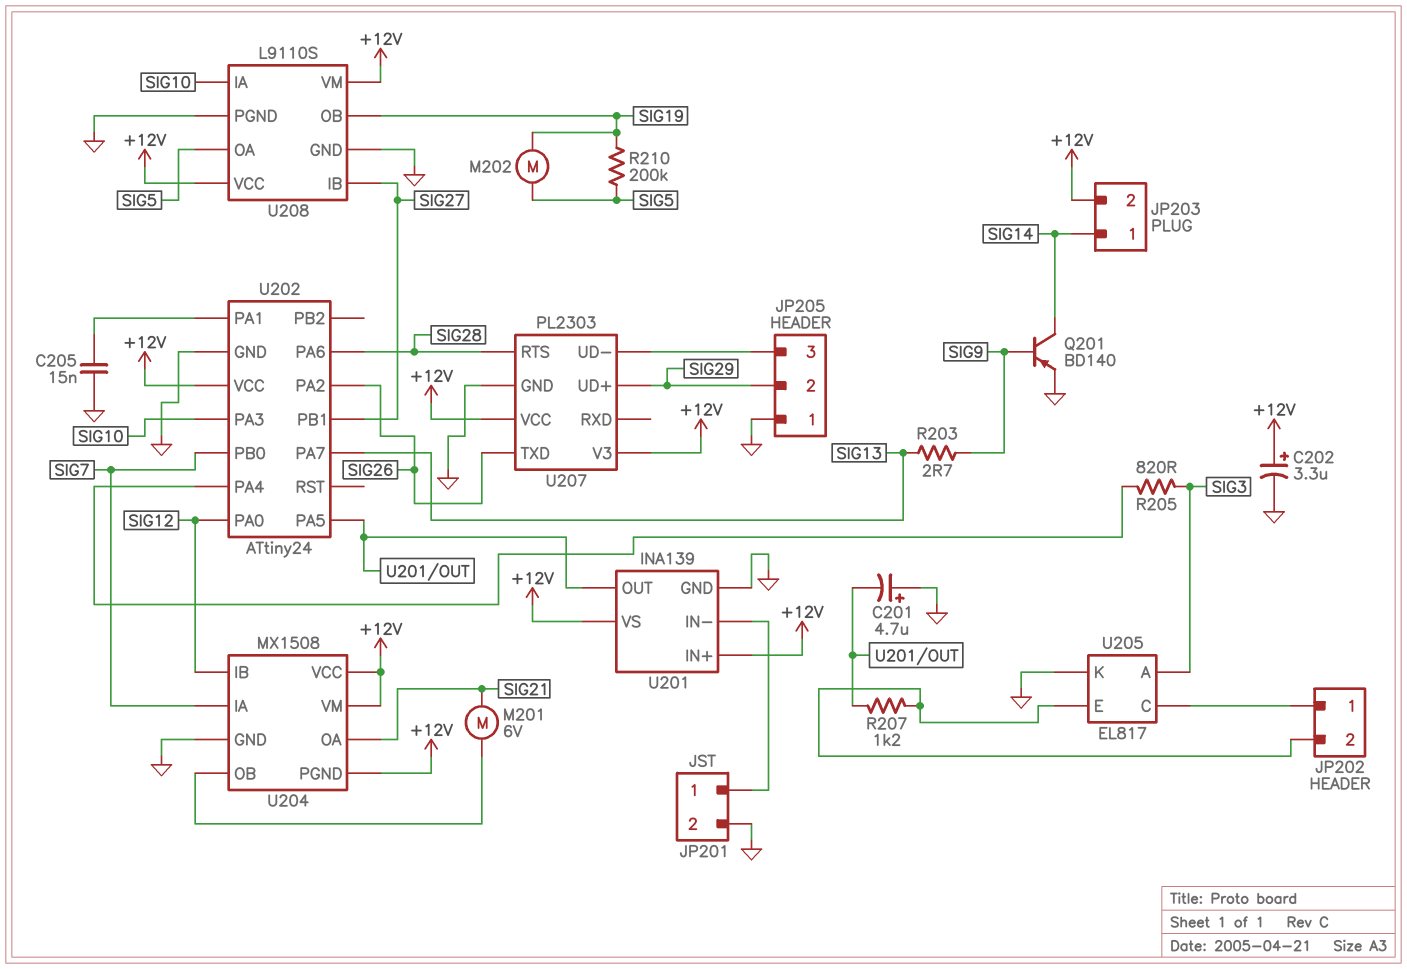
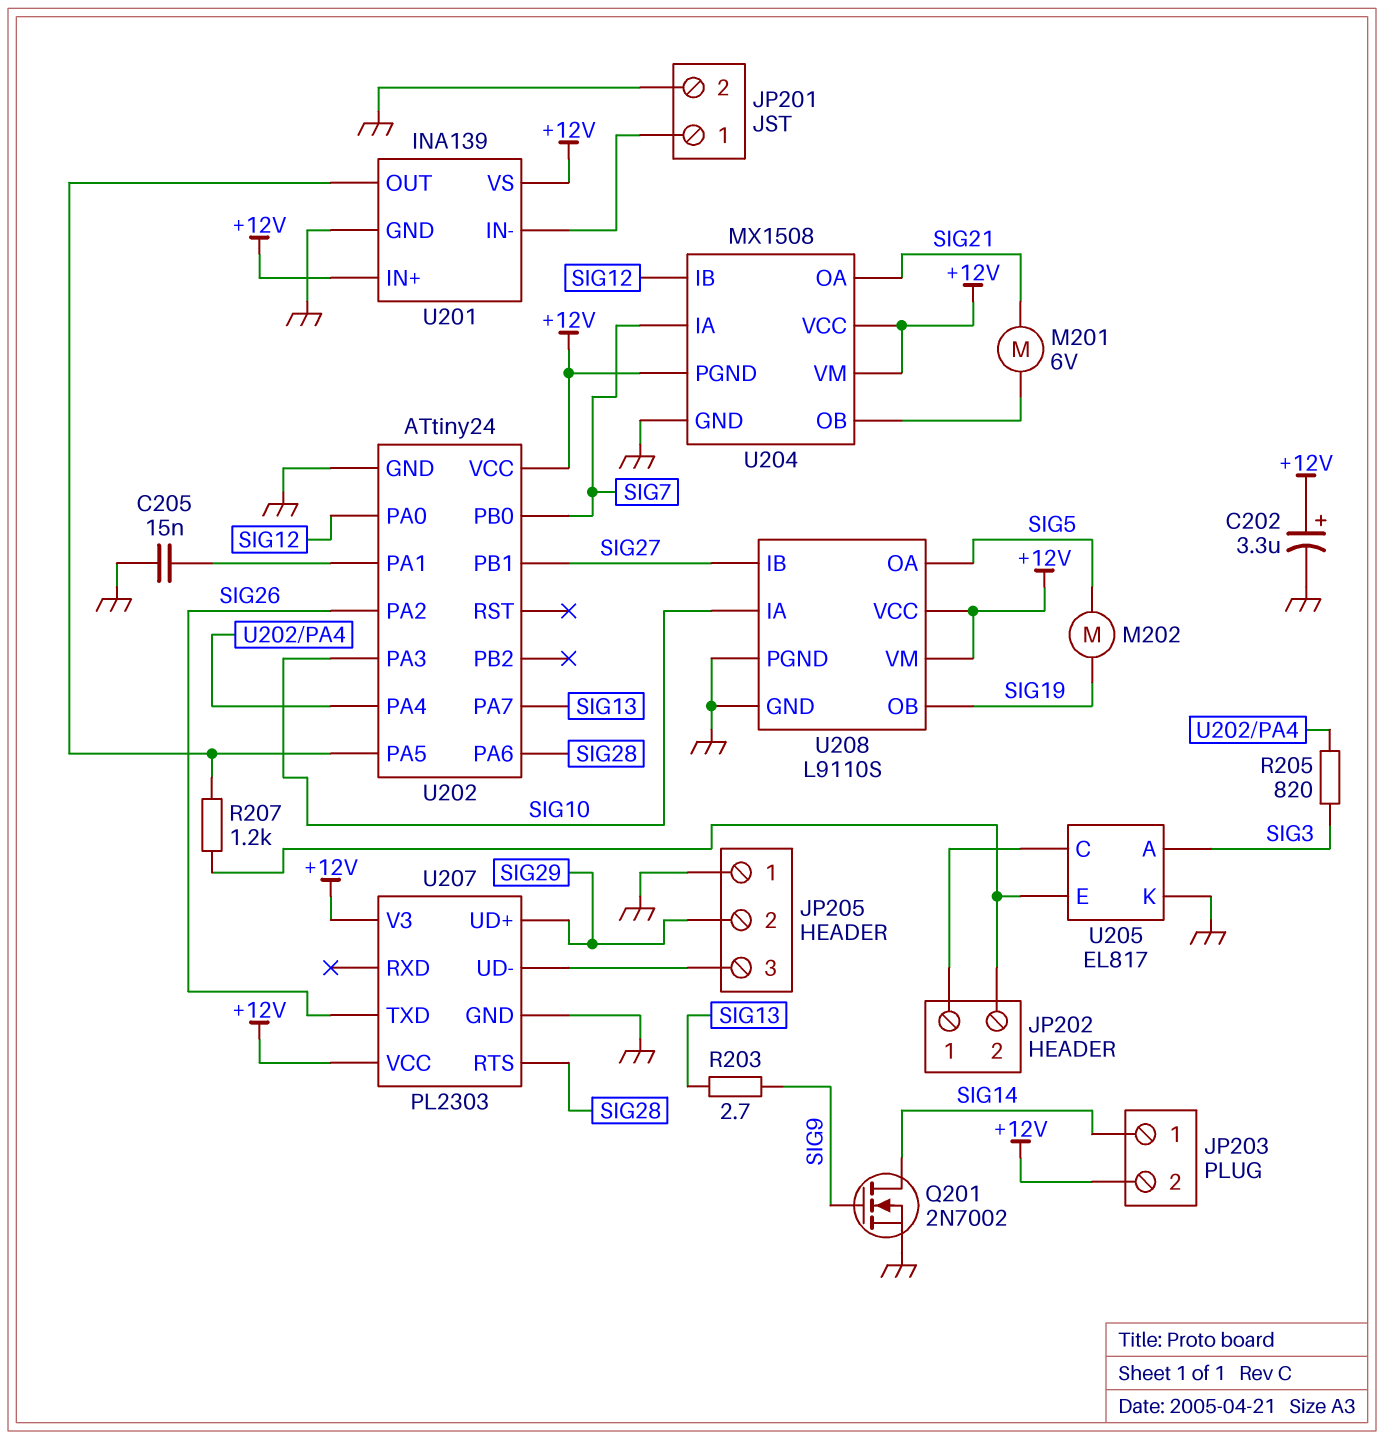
C201: 4.7uF (plus GND, minus U201/OUT) -> none
Q201: PNP BD140 (B SIG9, C SIG14, E GND) -> NMOS 2N7002 (G SIG9, D SIG14, S GND)
R210: 200k (SIG5, SIG19) -> none

